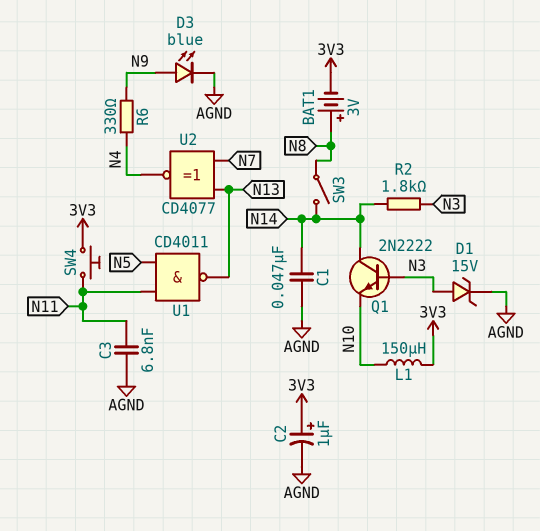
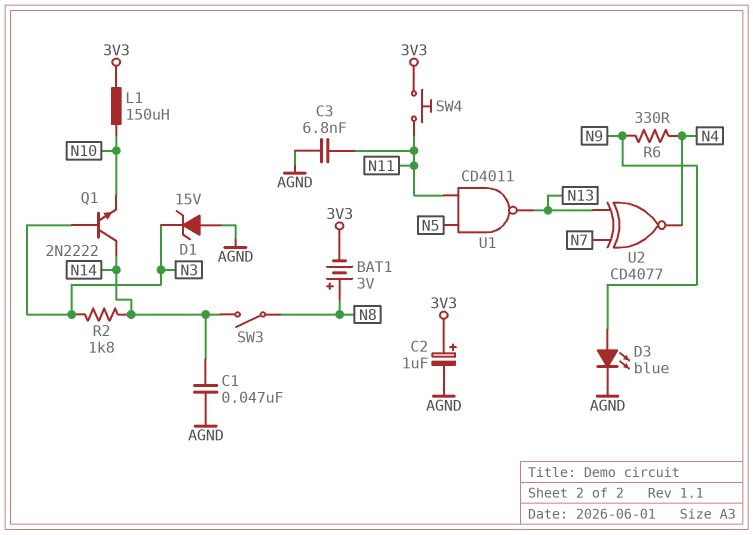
D1: zener 15V (A N3, K AGND) -> zener 15V (A AGND, K N3)

